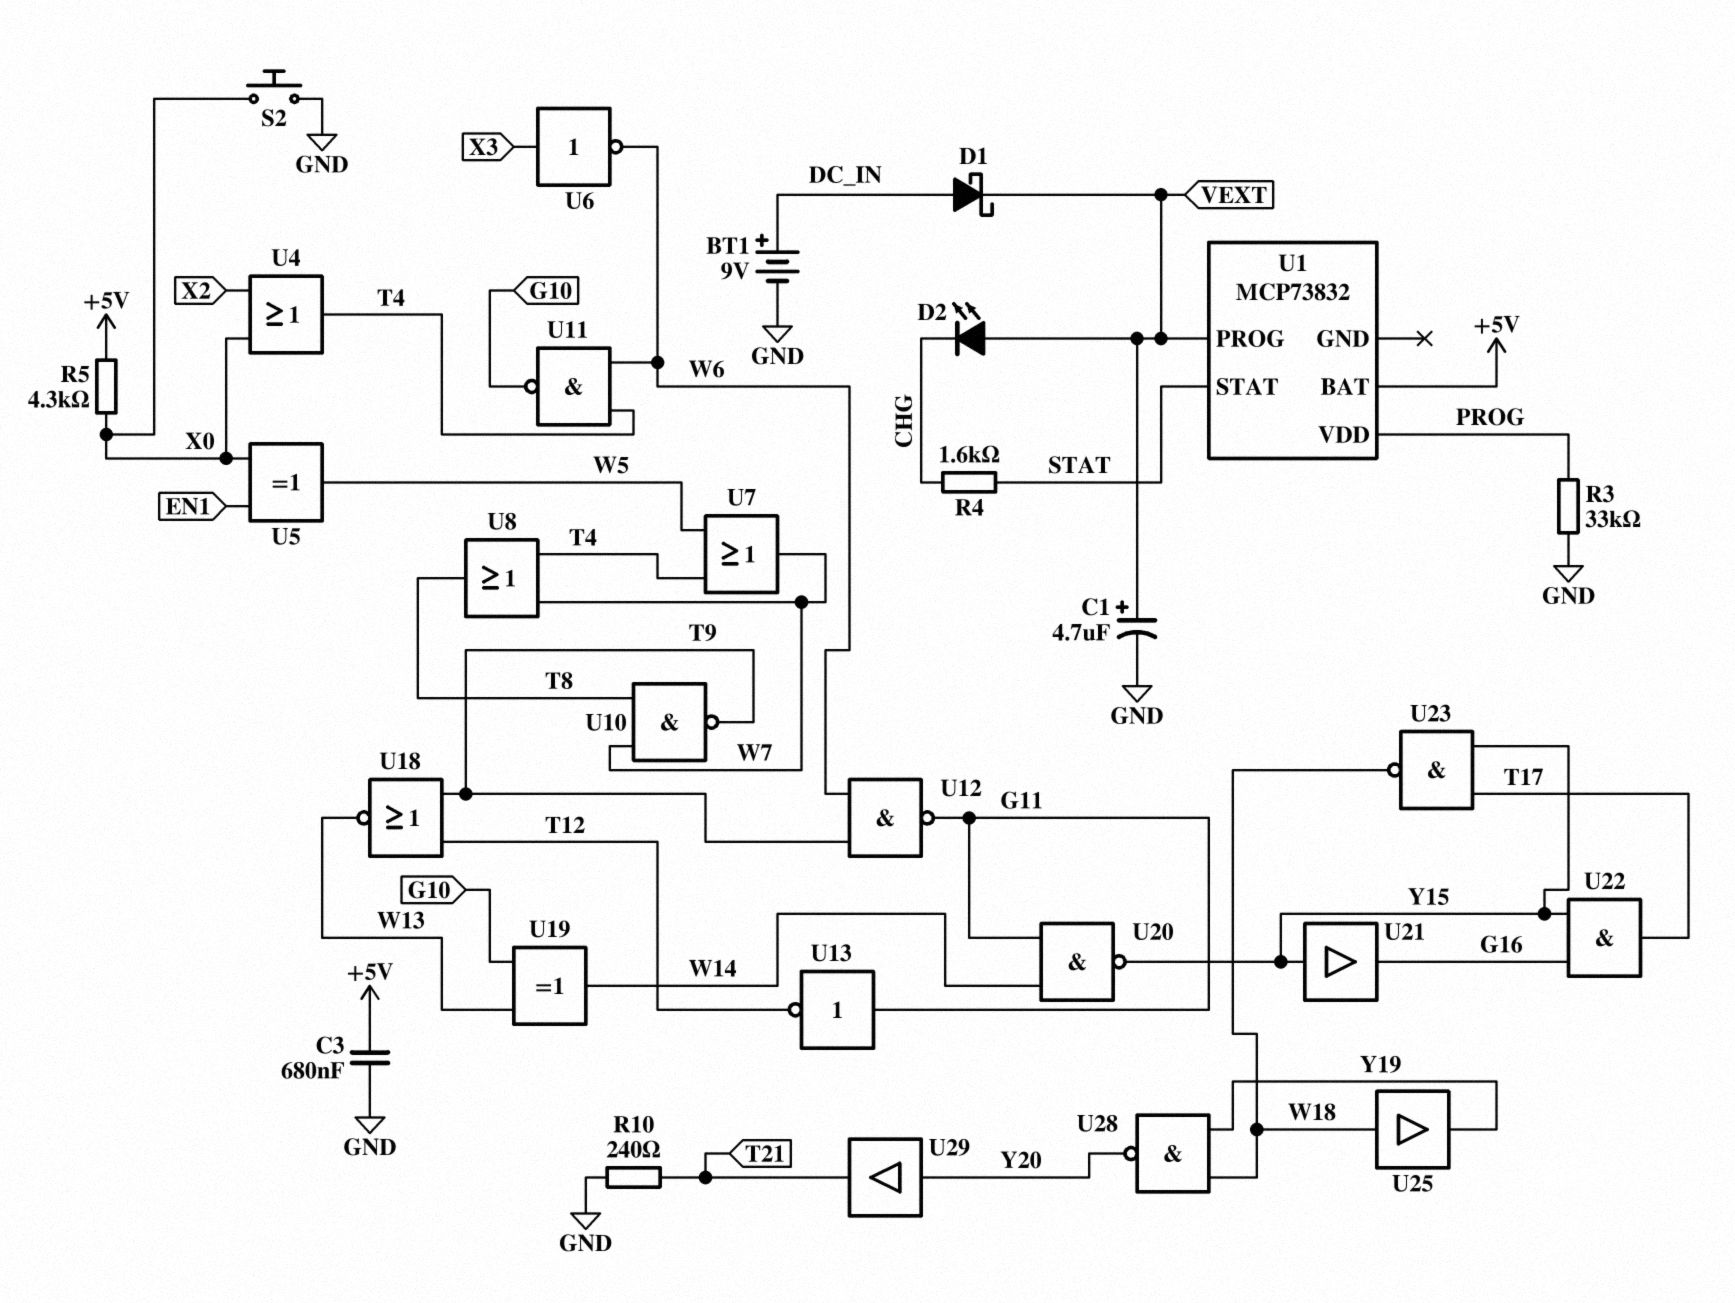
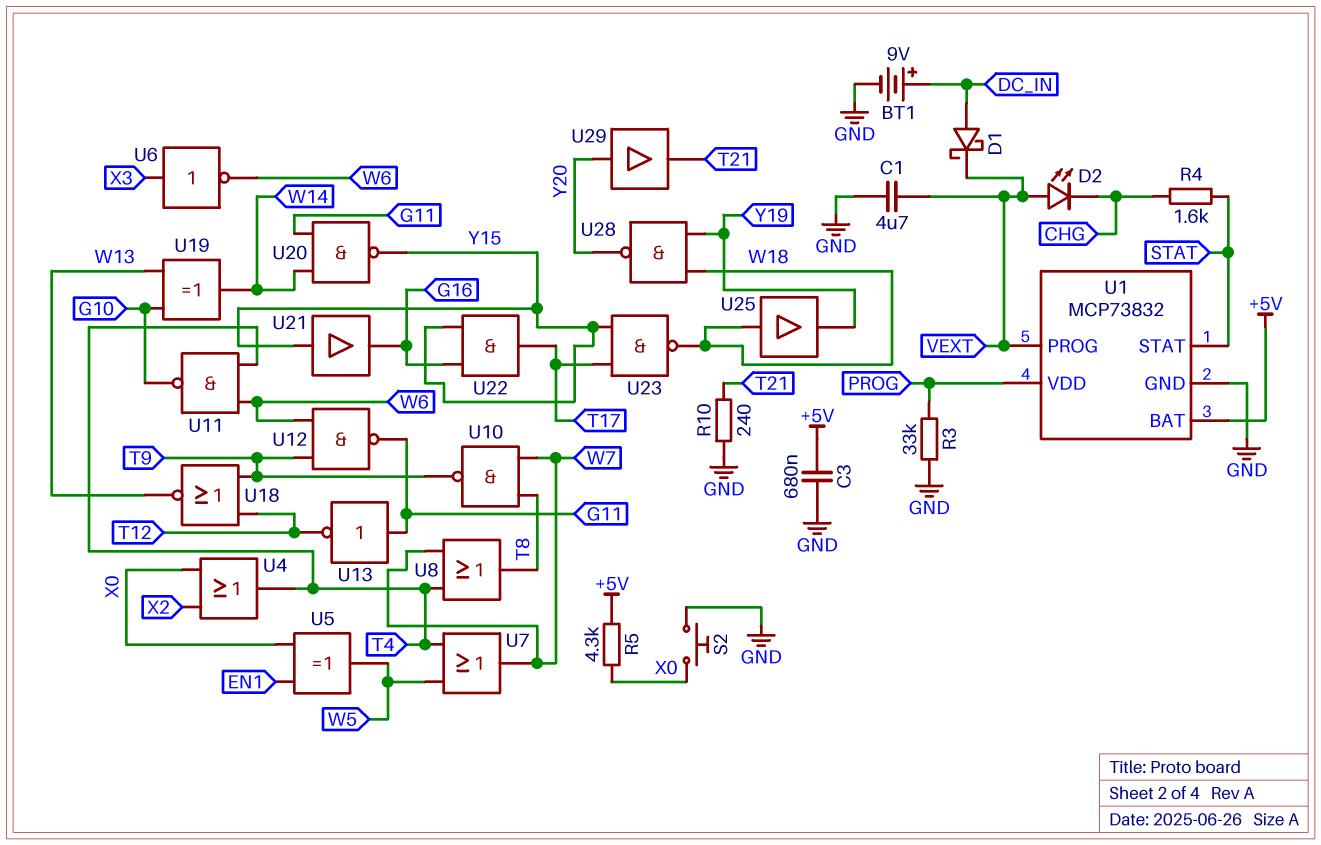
C1: 4.7uF (plus VEXT, minus GND) -> 4.7uF (GND, VEXT)
U1 pin GND: none -> GND

